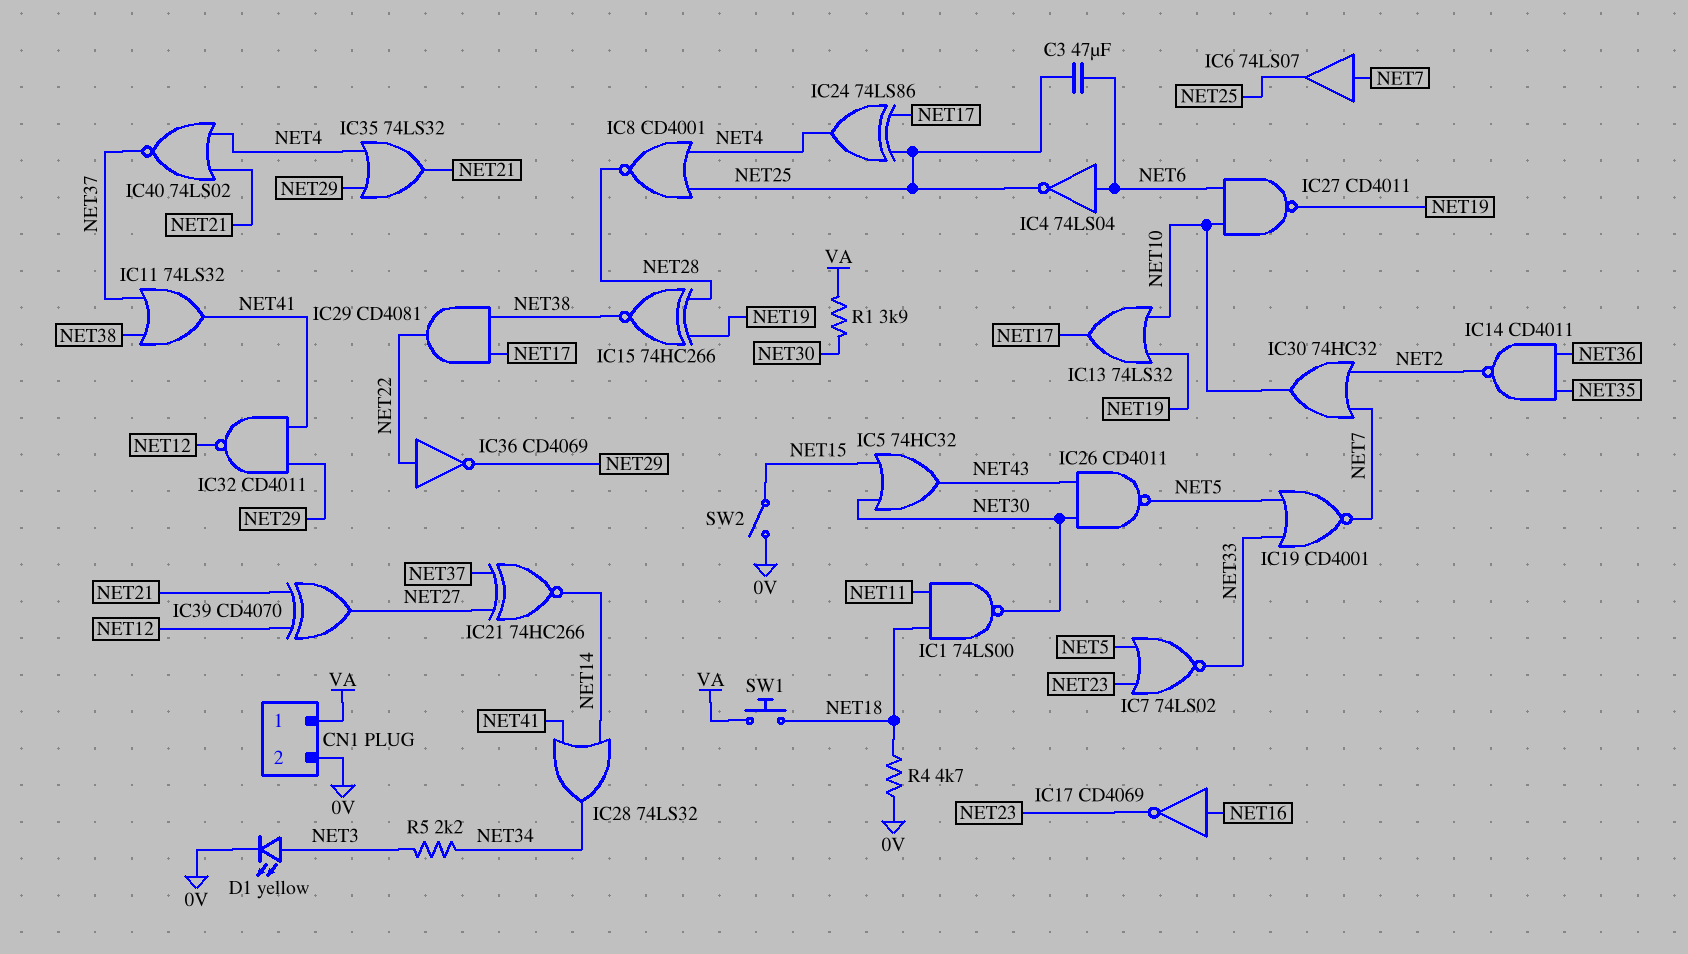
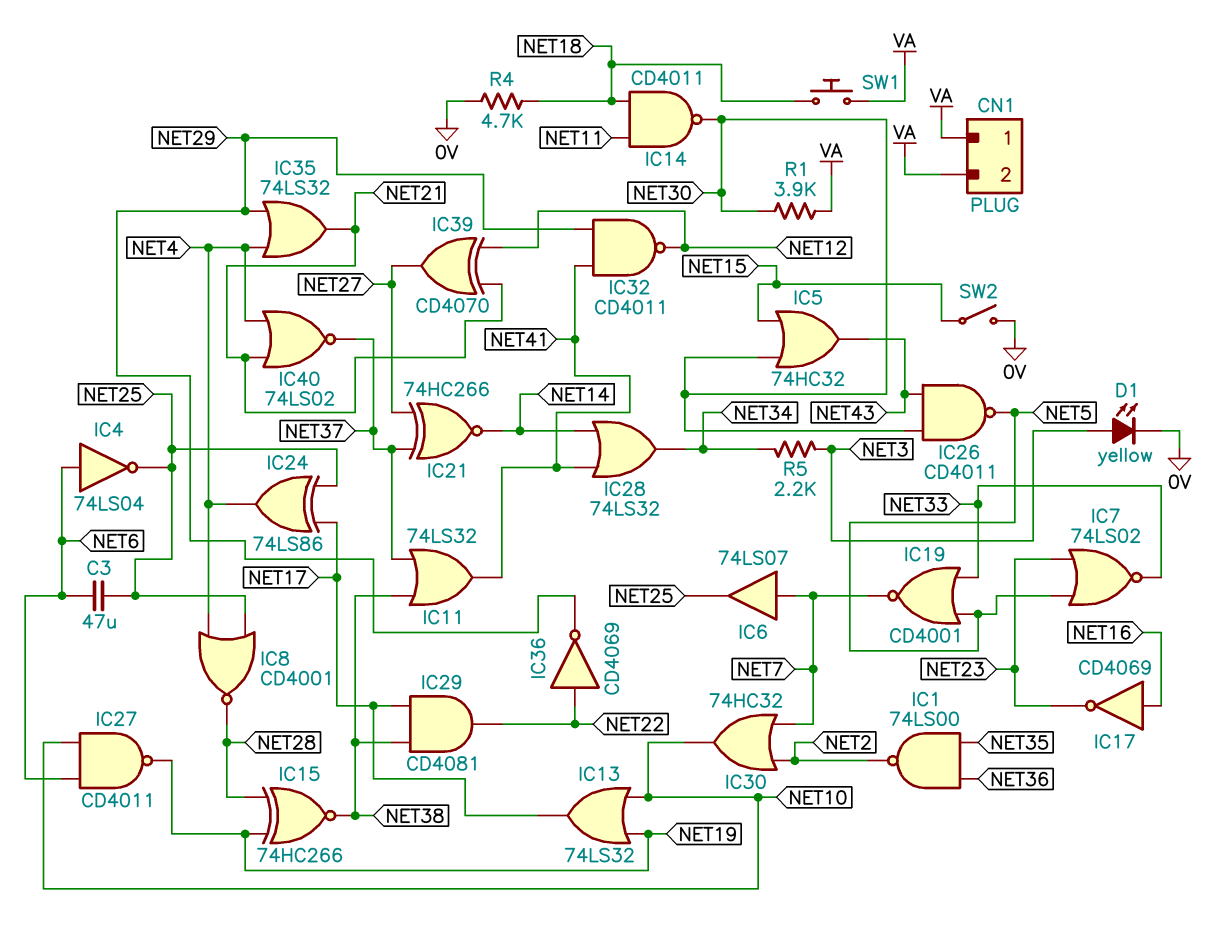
CN1 pin 2: 0V -> VA
IC1: NAND 74LS00 (in NET11, in NET18, out NET30) -> NAND 74LS00 (in NET35, in NET36, out NET2)
IC14: NAND CD4011 (in NET35, in NET36, out NET2) -> NAND CD4011 (in NET11, in NET18, out NET30)

